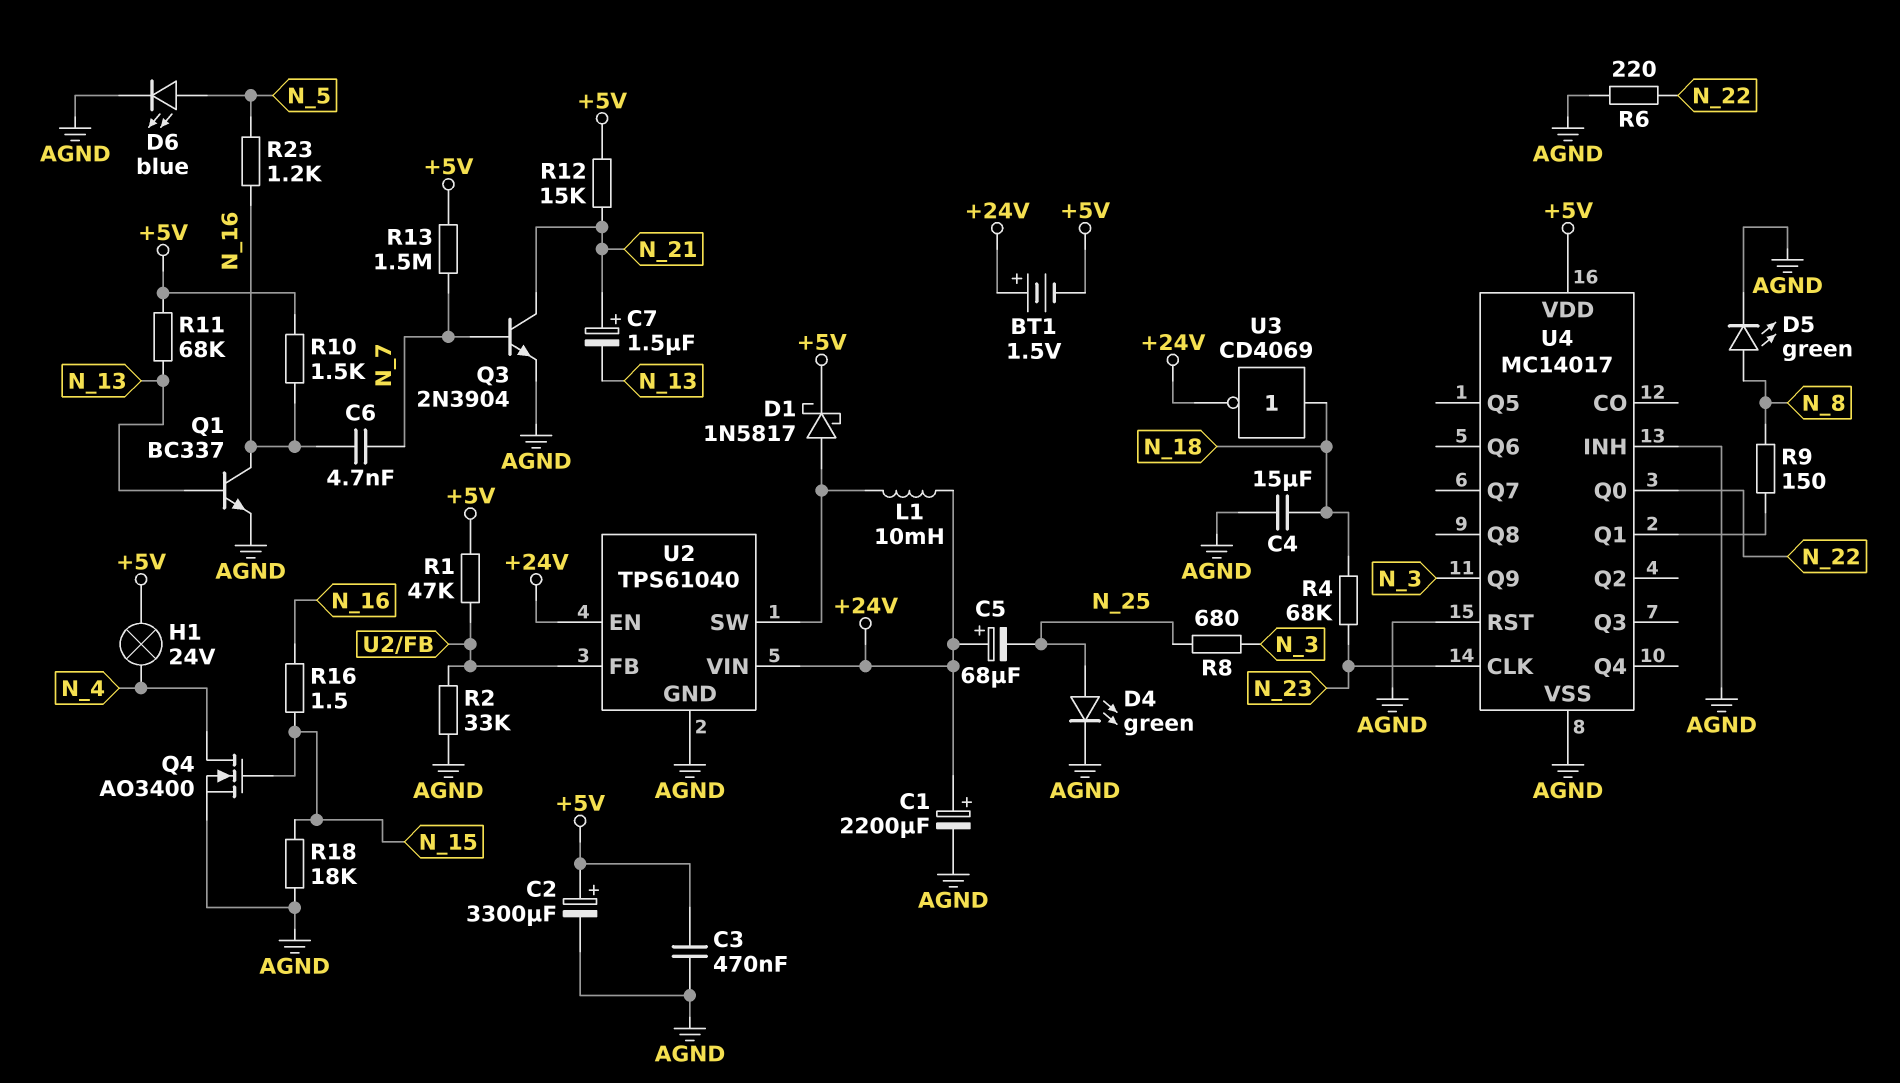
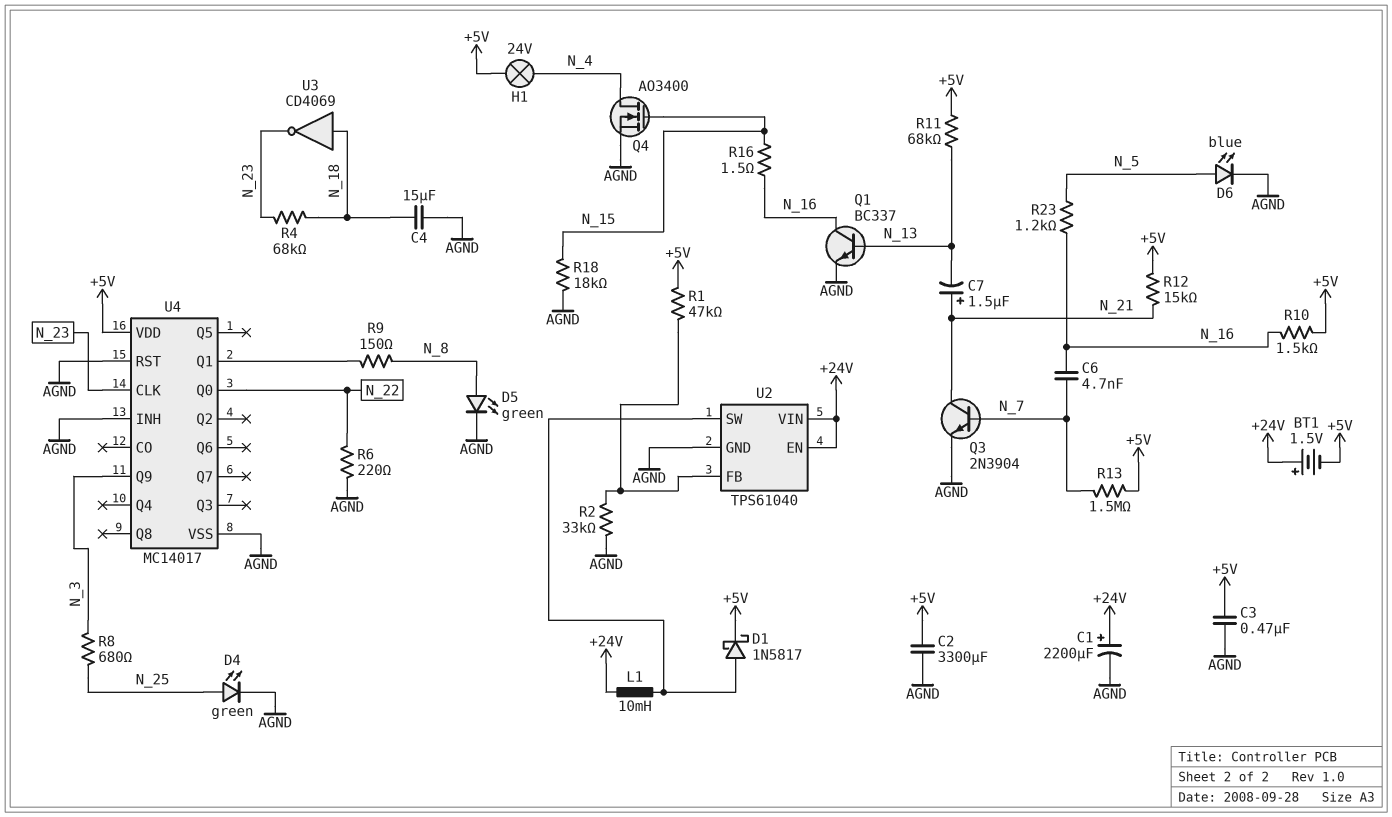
C2: 3300uF (plus +5V, minus AGND) -> 3300uF (+5V, AGND)
C5: 68uF (plus +24V, minus N_25) -> none
U3: NOT CD4069 (in N_18, out +24V) -> NOT CD4069 (in N_18, out N_23)

